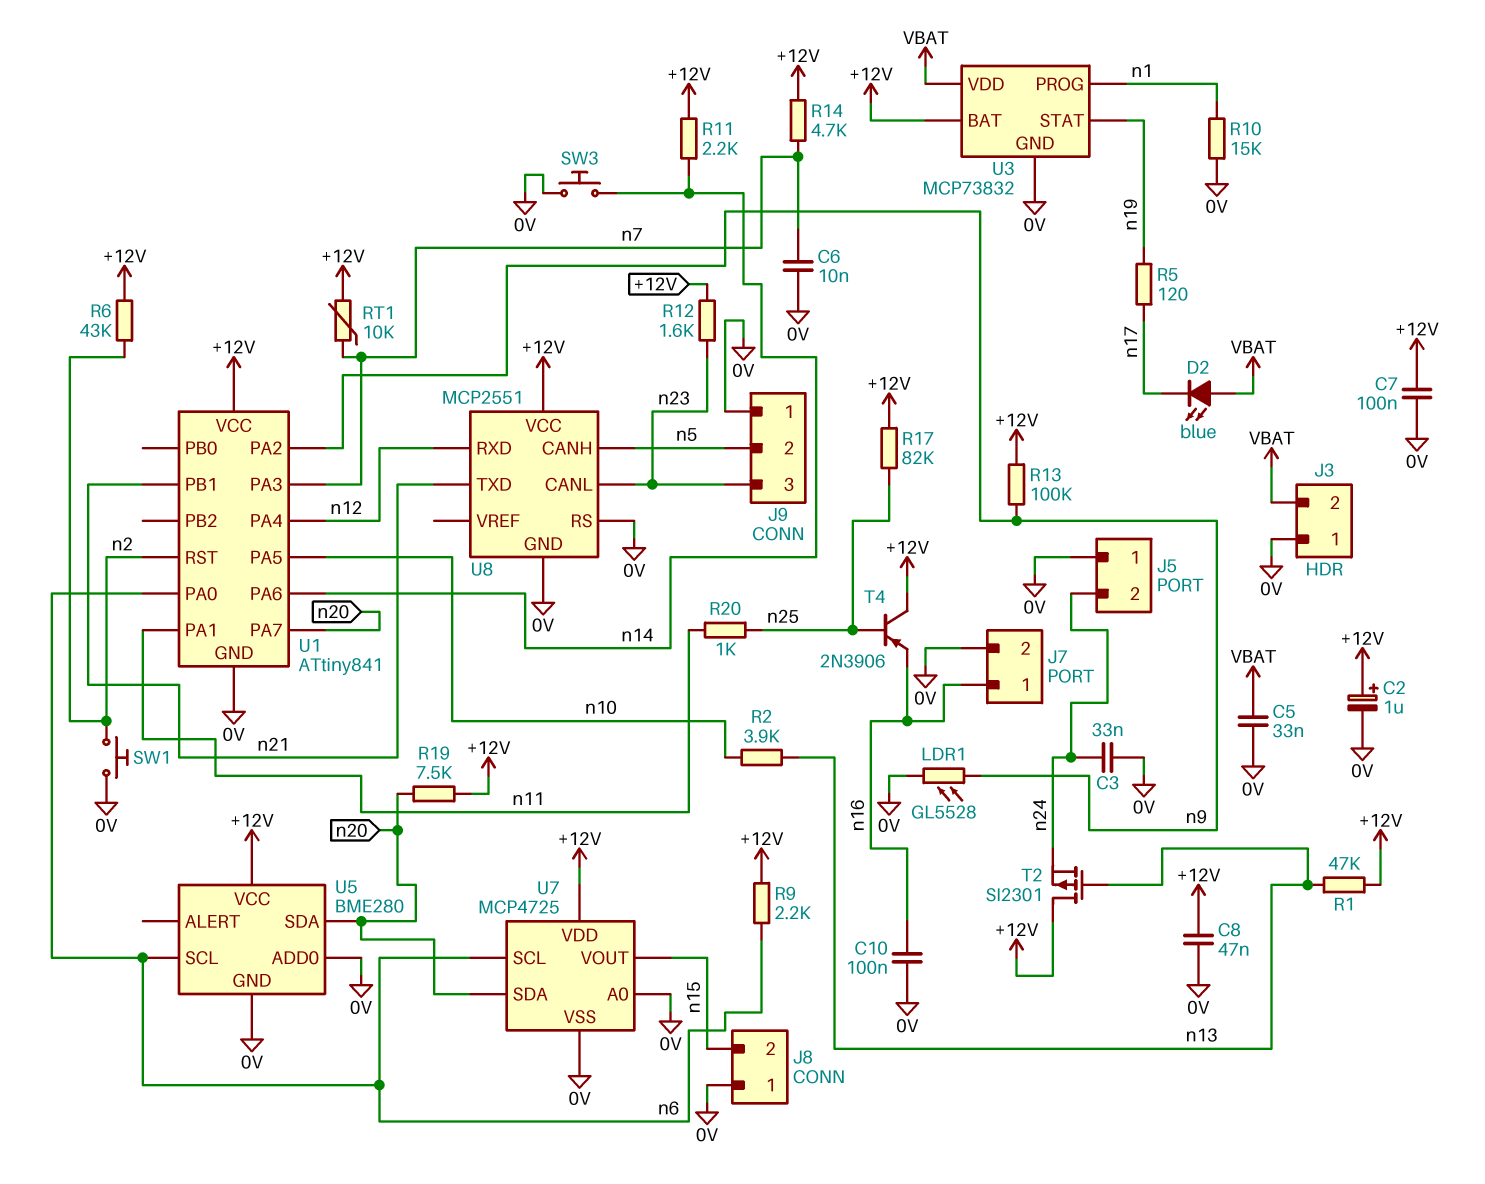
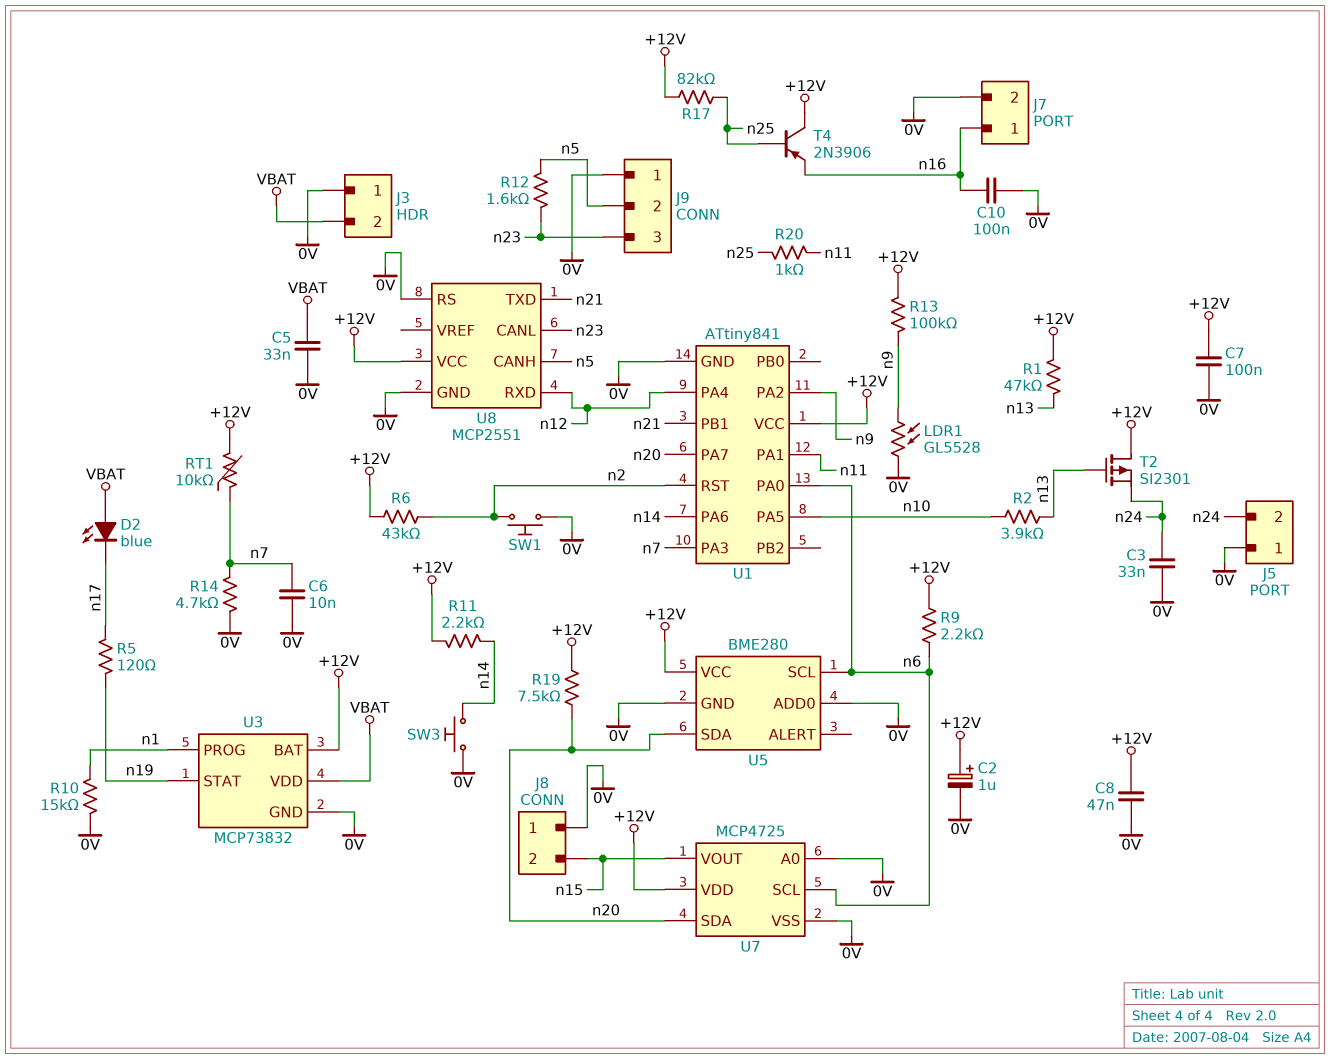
R12: 1.6k (+12V, n23) -> 1.6k (n5, n23)
R14: 4.7k (+12V, n7) -> 4.7k (0V, n7)

